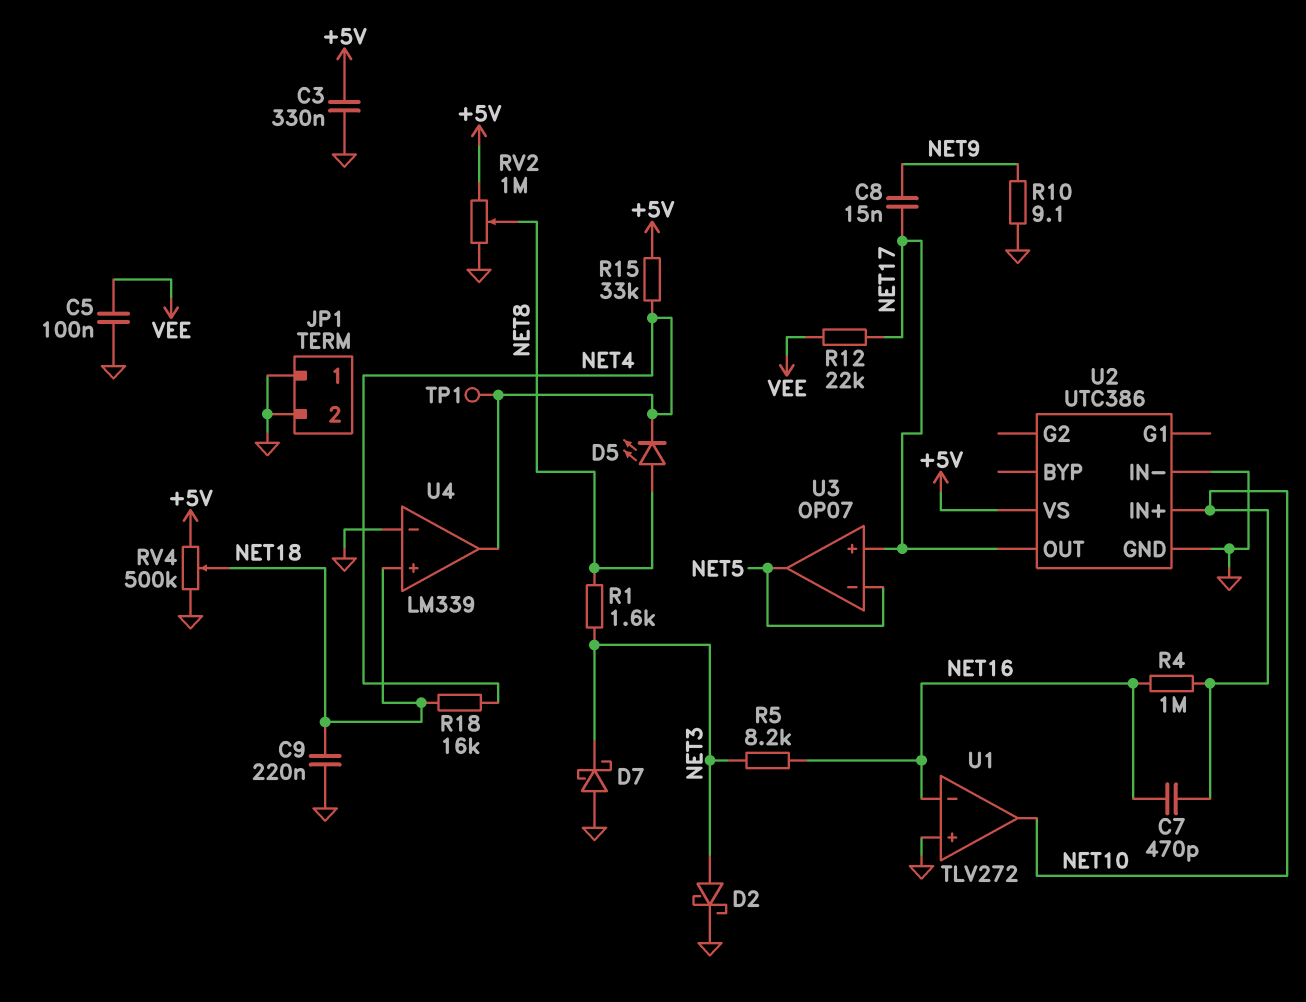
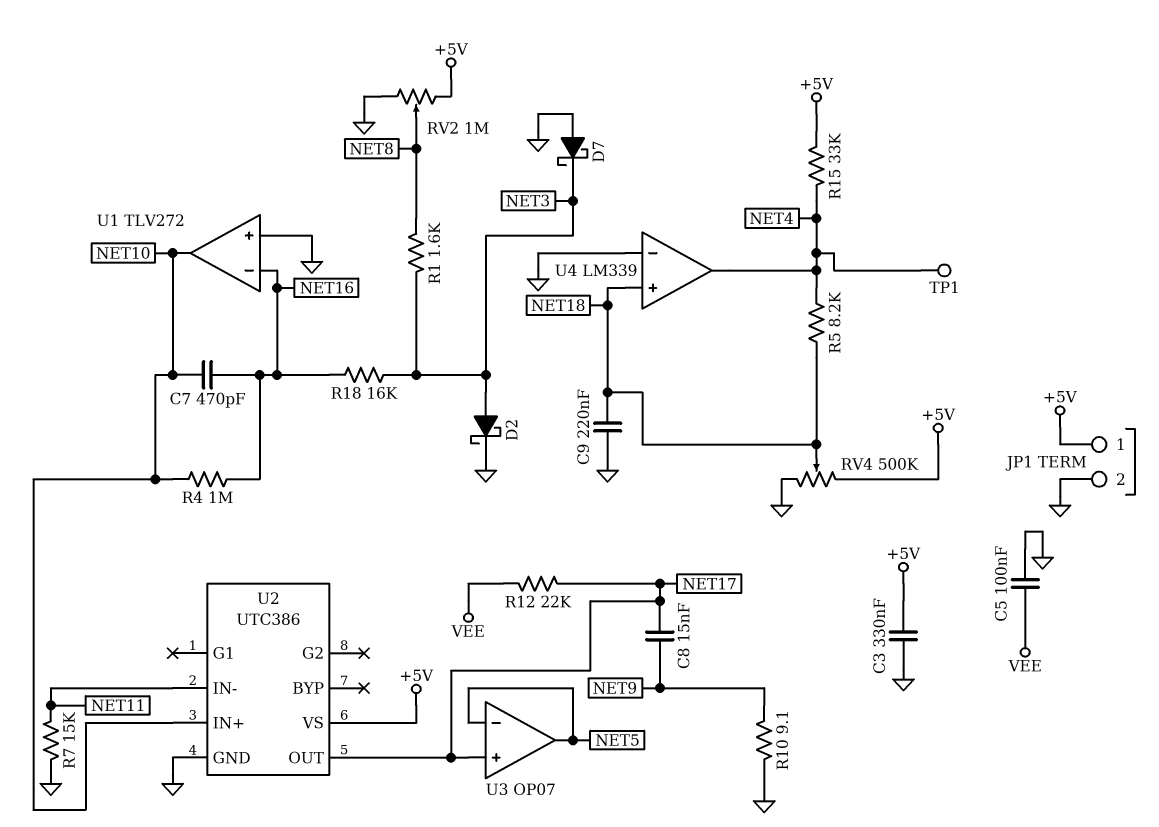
D5: LED (A NET8, K NET4) -> none
JP1 pin 1: GND -> +5V
R5: 8.2k (NET3, NET16) -> 8.2k (NET4, NET18)
R7: none -> 15k (GND, NET11)
R18: 16k (NET4, NET18) -> 16k (NET3, NET16)
U2 pin IN-: GND -> NET11

